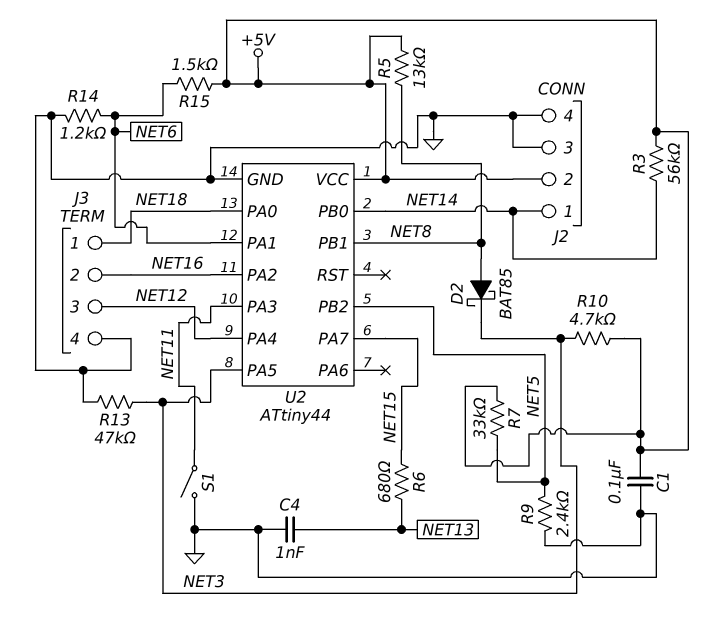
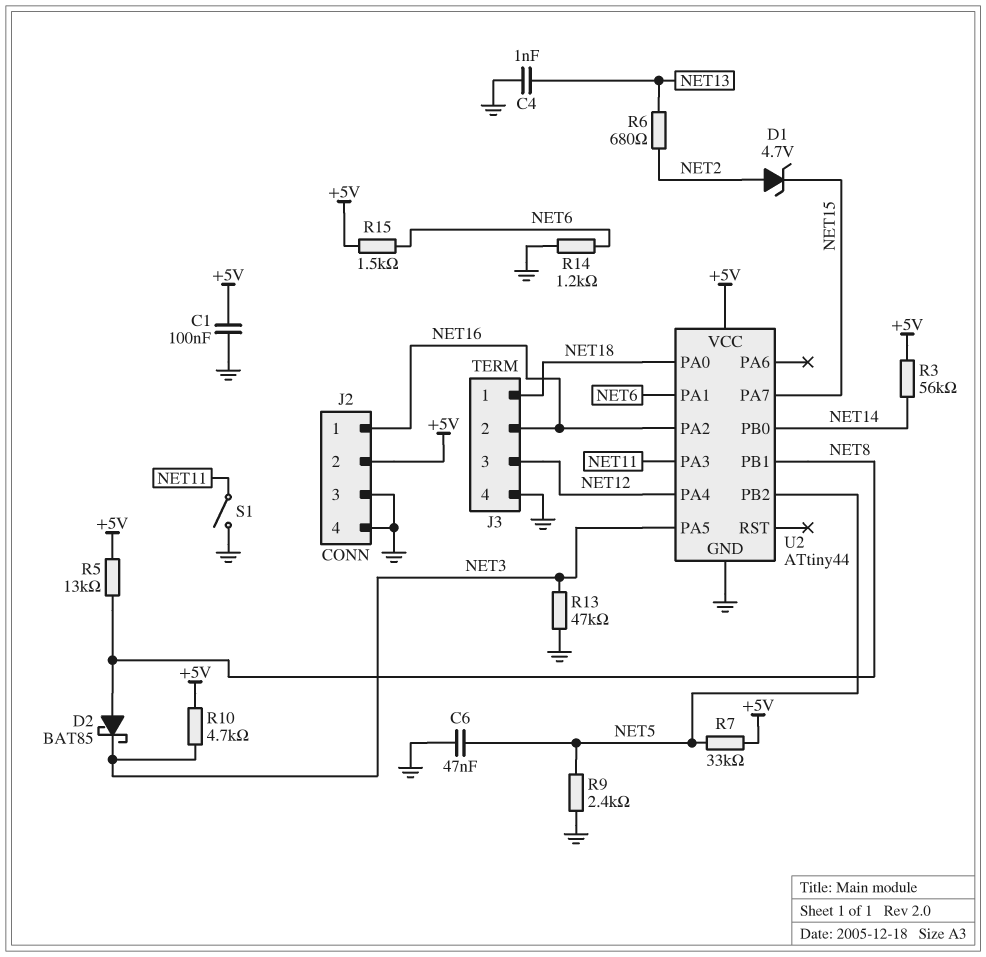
C6: none -> 47nF (GND, NET5)
D1: none -> zener 4.7V (A NET2, K NET15)
J2 pin 1: NET14 -> NET16
R6: 680 (NET13, NET15) -> 680 (NET2, NET13)

